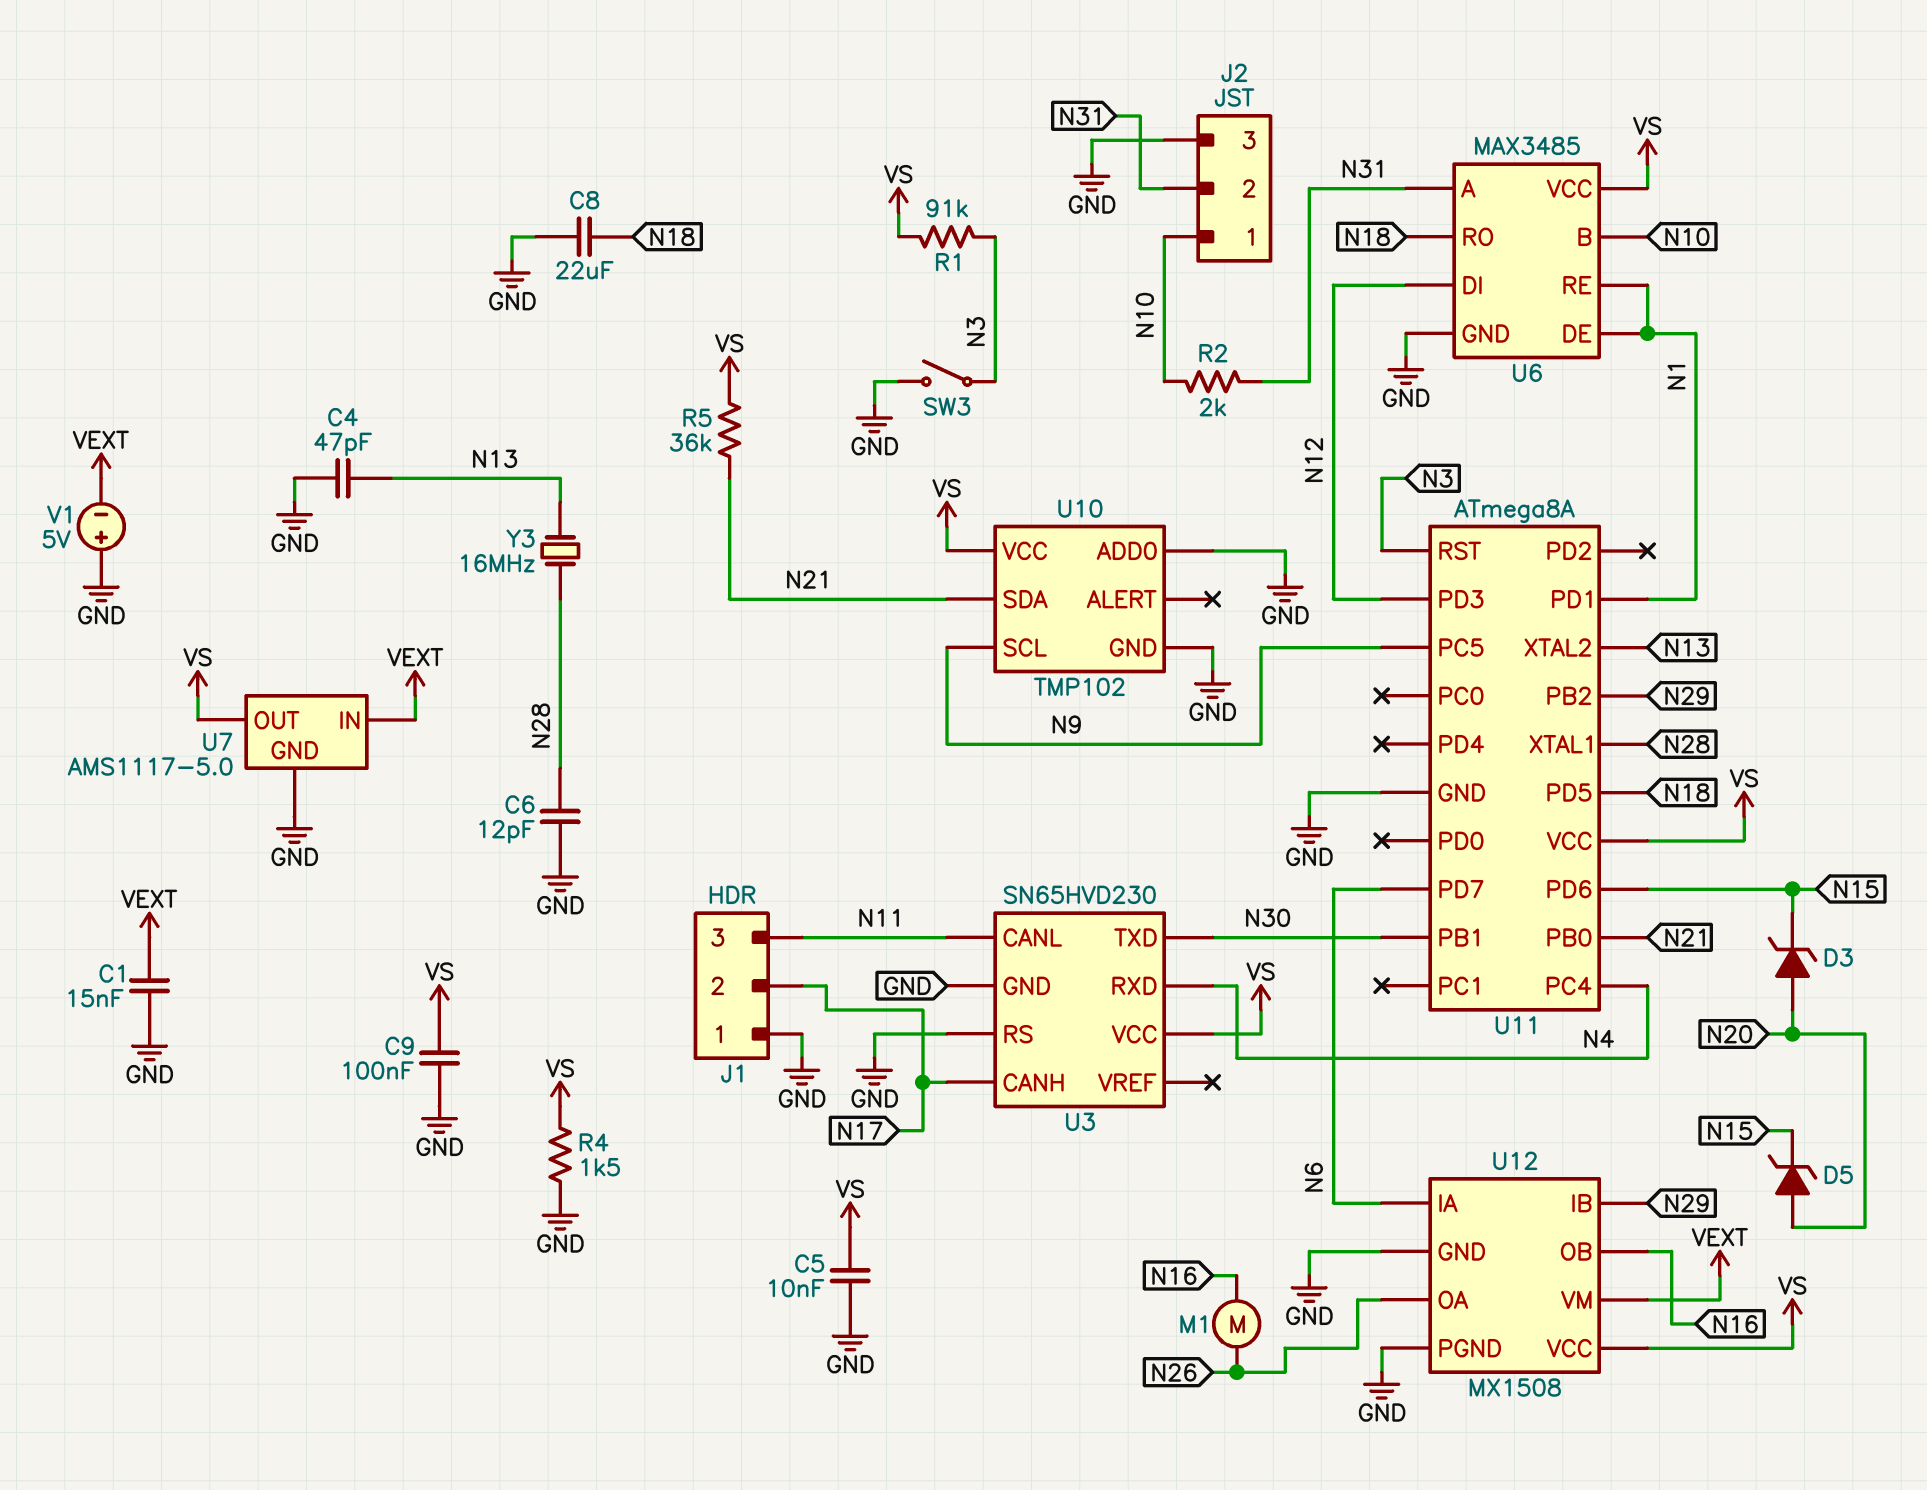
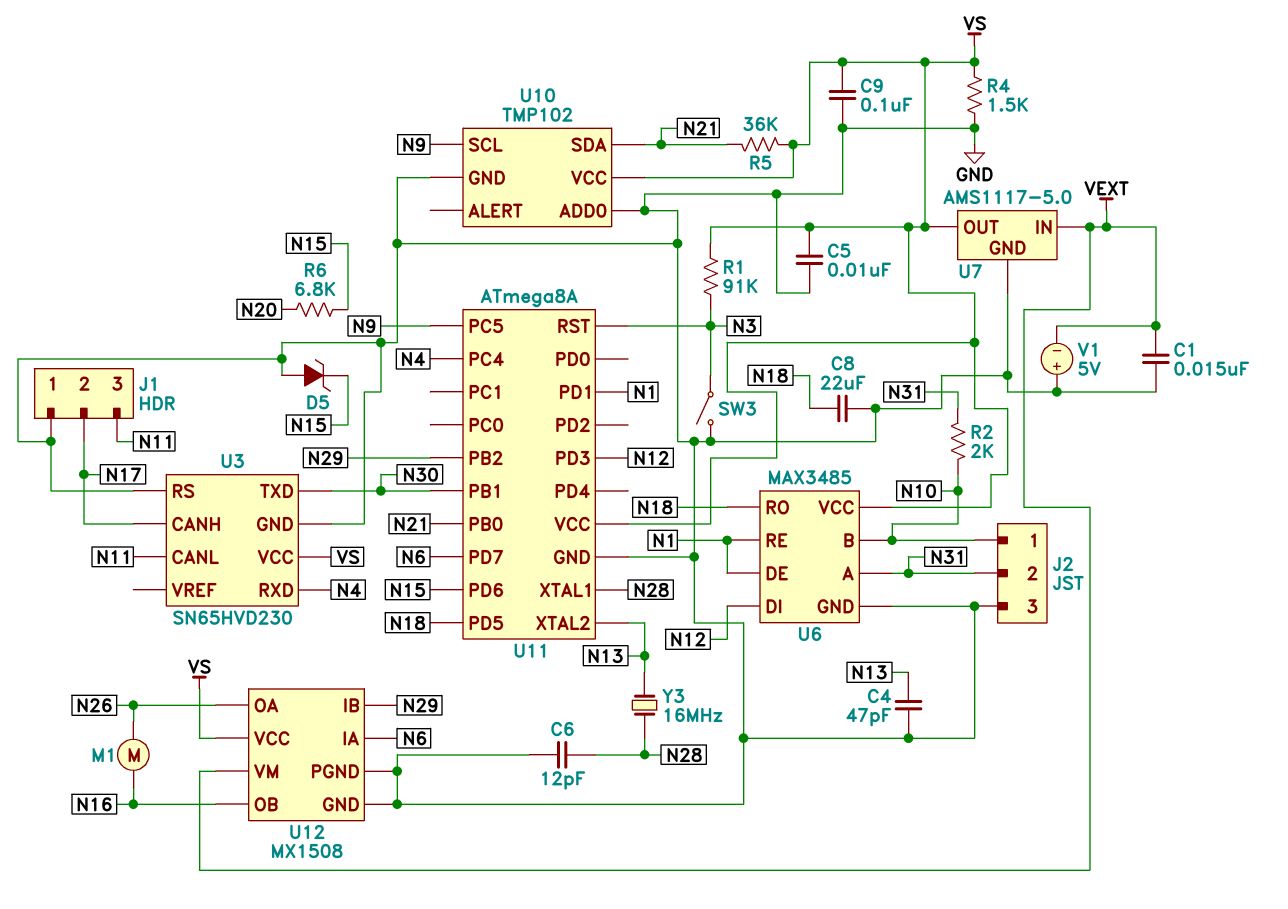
D3: zener (A N20, K N15) -> none
D5: zener (A N20, K N15) -> zener (A GND, K N15)
R6: none -> 6.8k (N15, N20)

